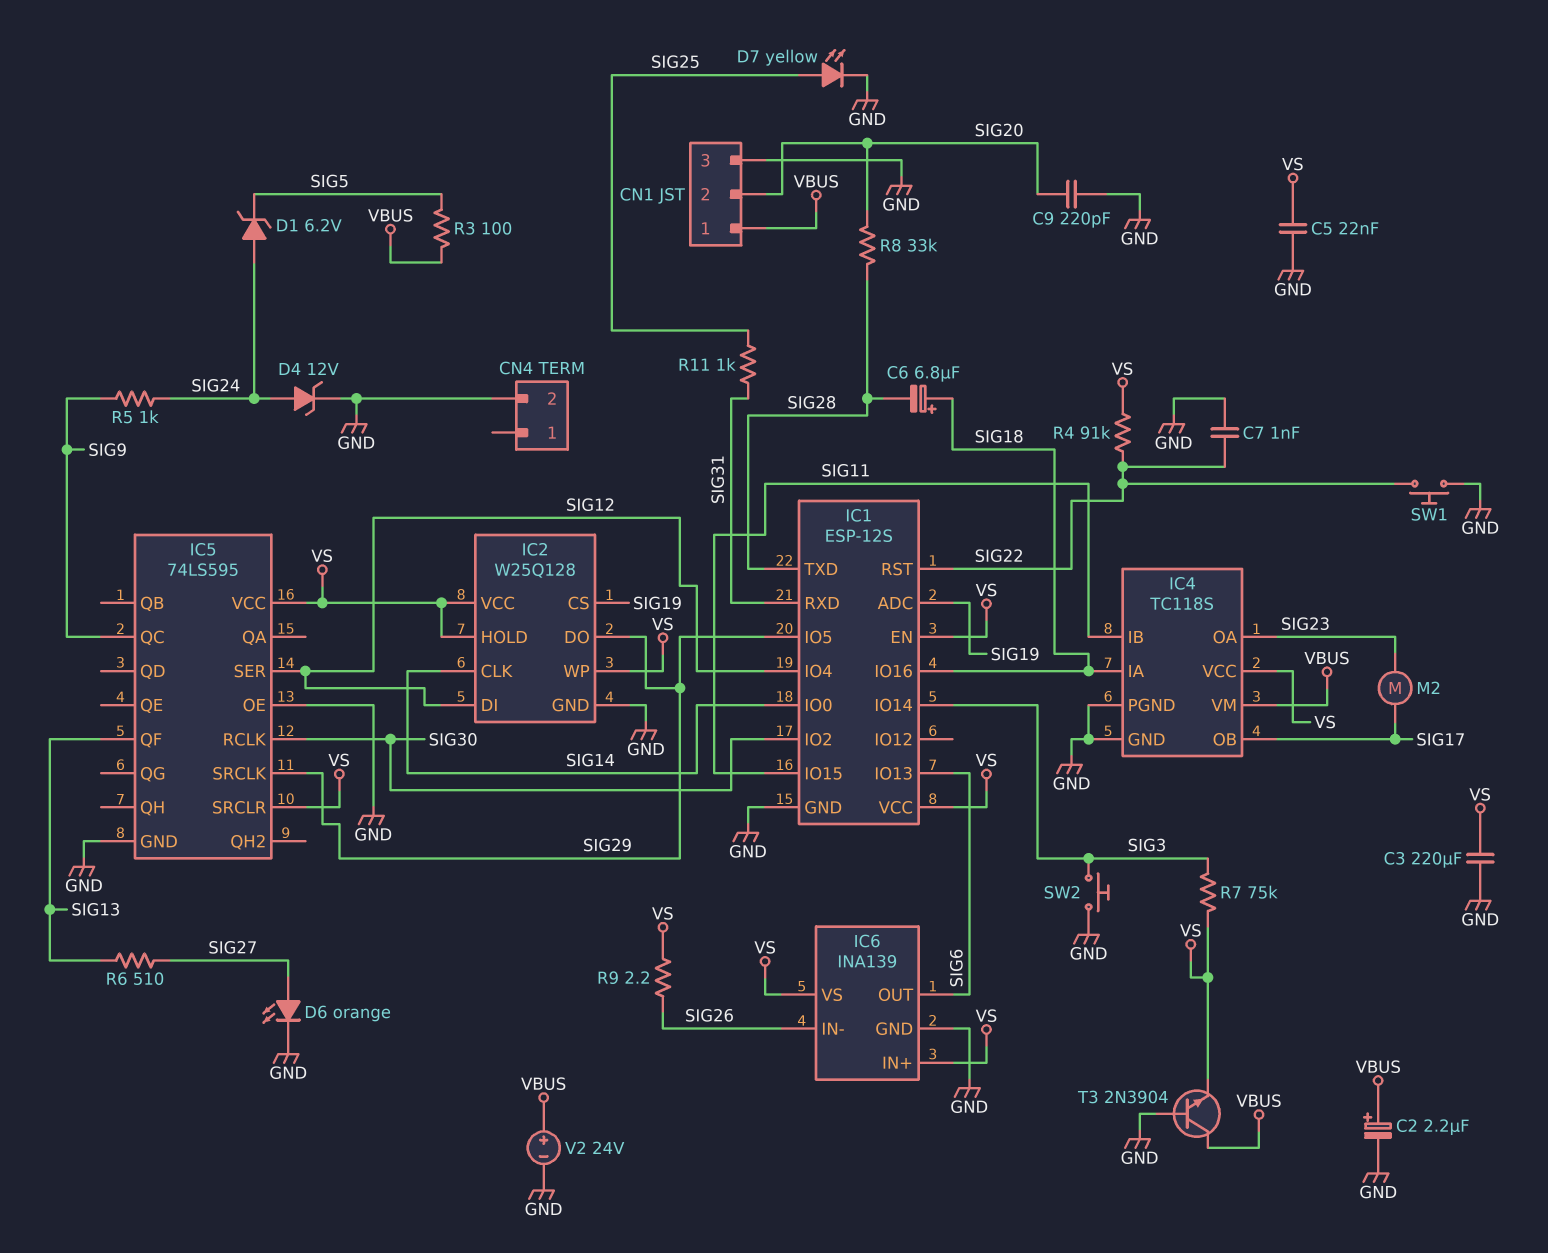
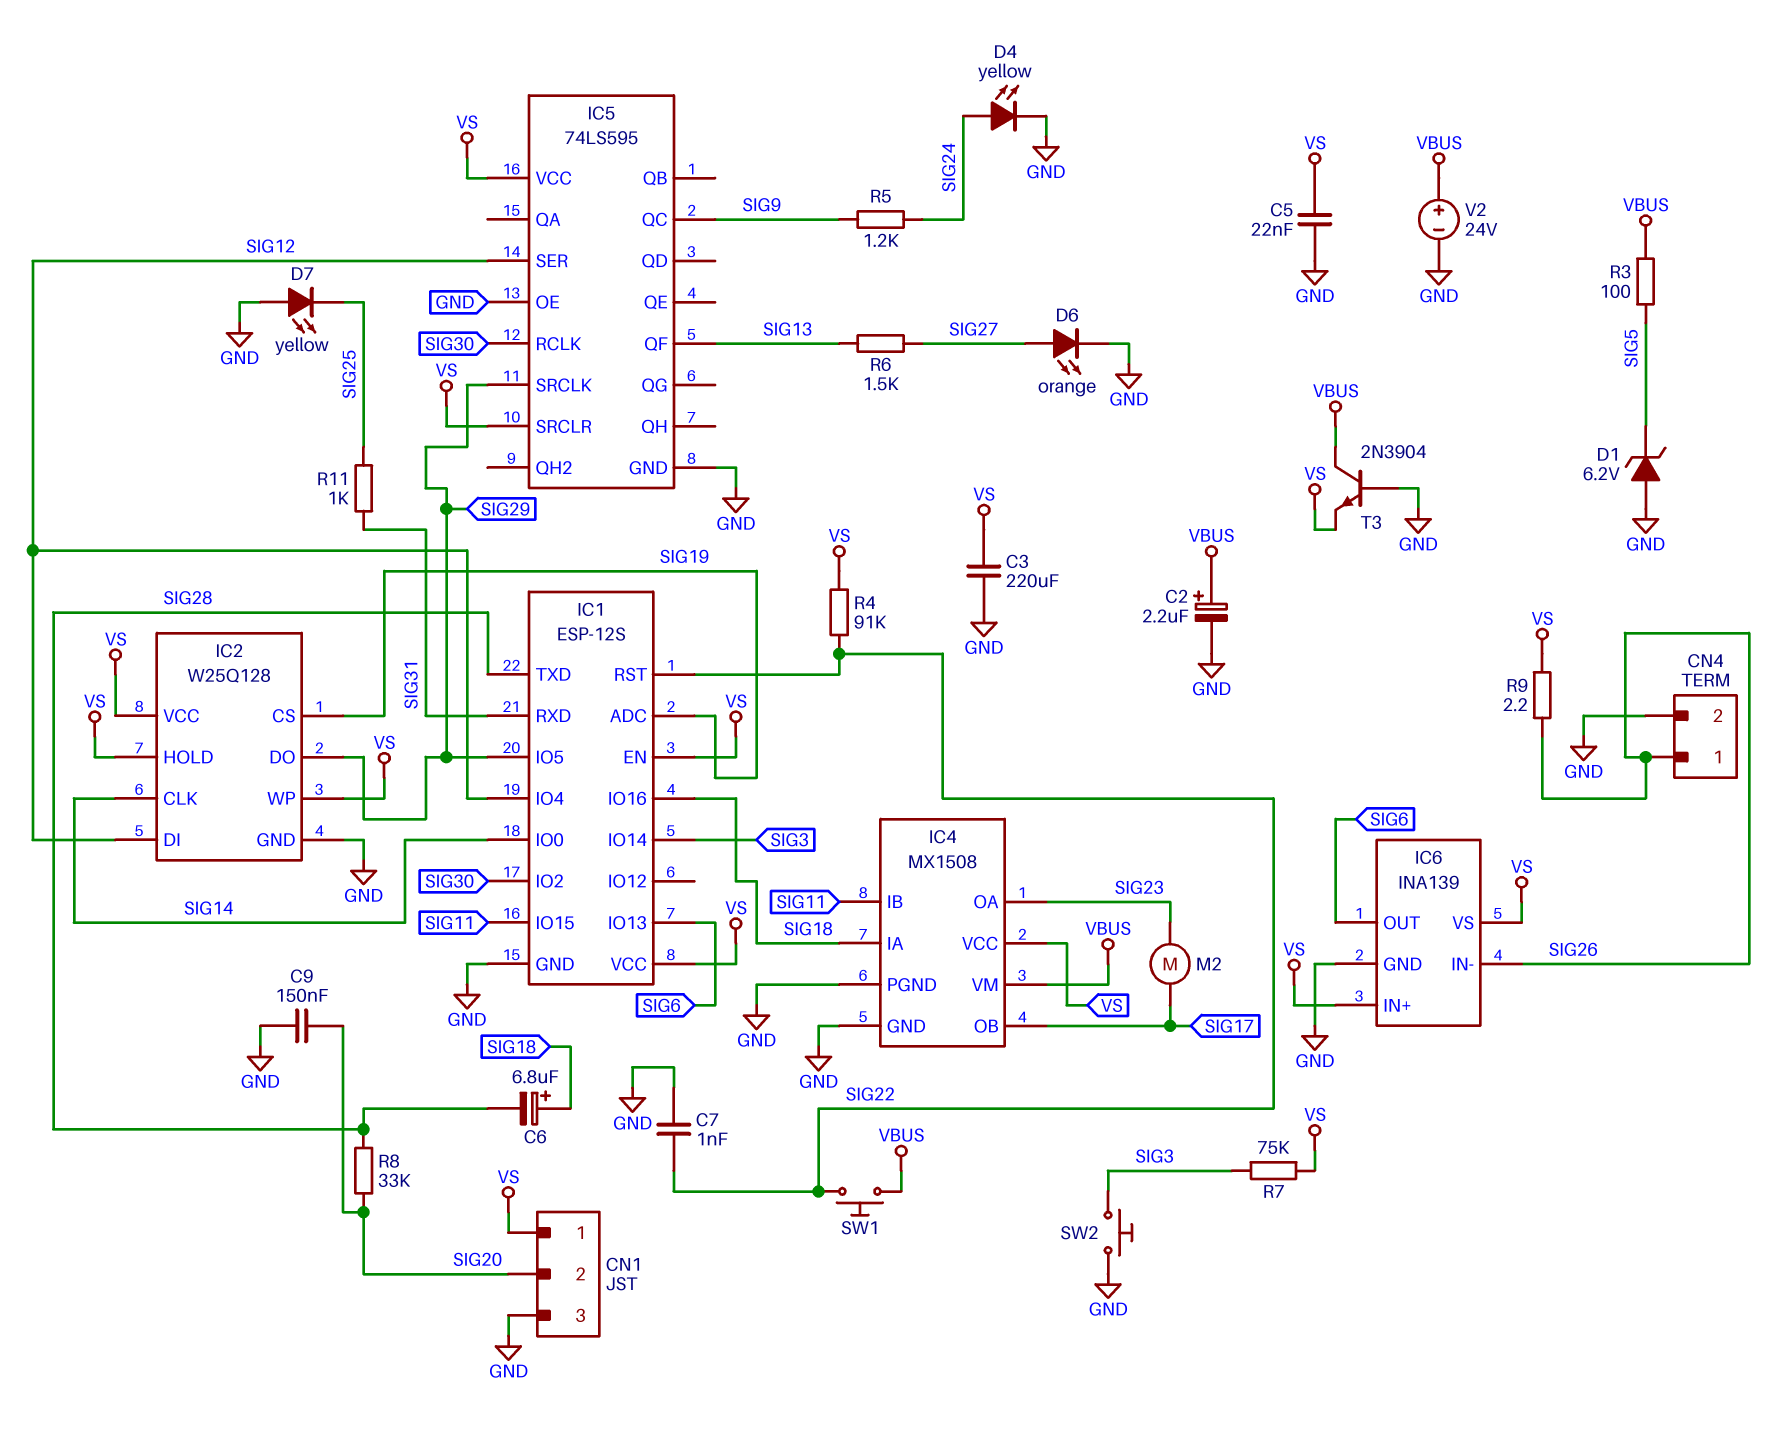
C9: 220pF (GND, SIG20) -> 150nF (GND, SIG20)
CN1 pin 1: VBUS -> VS
CN4 pin 1: none -> SIG26
D1: zener 6.2V (A SIG24, K SIG5) -> zener 6.2V (A GND, K SIG5)
D4: zener 12V (A SIG24, K GND) -> LED yellow (A SIG24, K GND)
D7: LED yellow (A SIG25, K GND) -> LED yellow (A GND, K SIG25)
IC4: TC118S -> MX1508
R5: 1k (SIG9, SIG24) -> 1.2k (SIG9, SIG24)
R6: 510 (SIG13, SIG27) -> 1.5k (SIG13, SIG27)
SW1: button (GND, SIG22) -> button (SIG22, VBUS)

